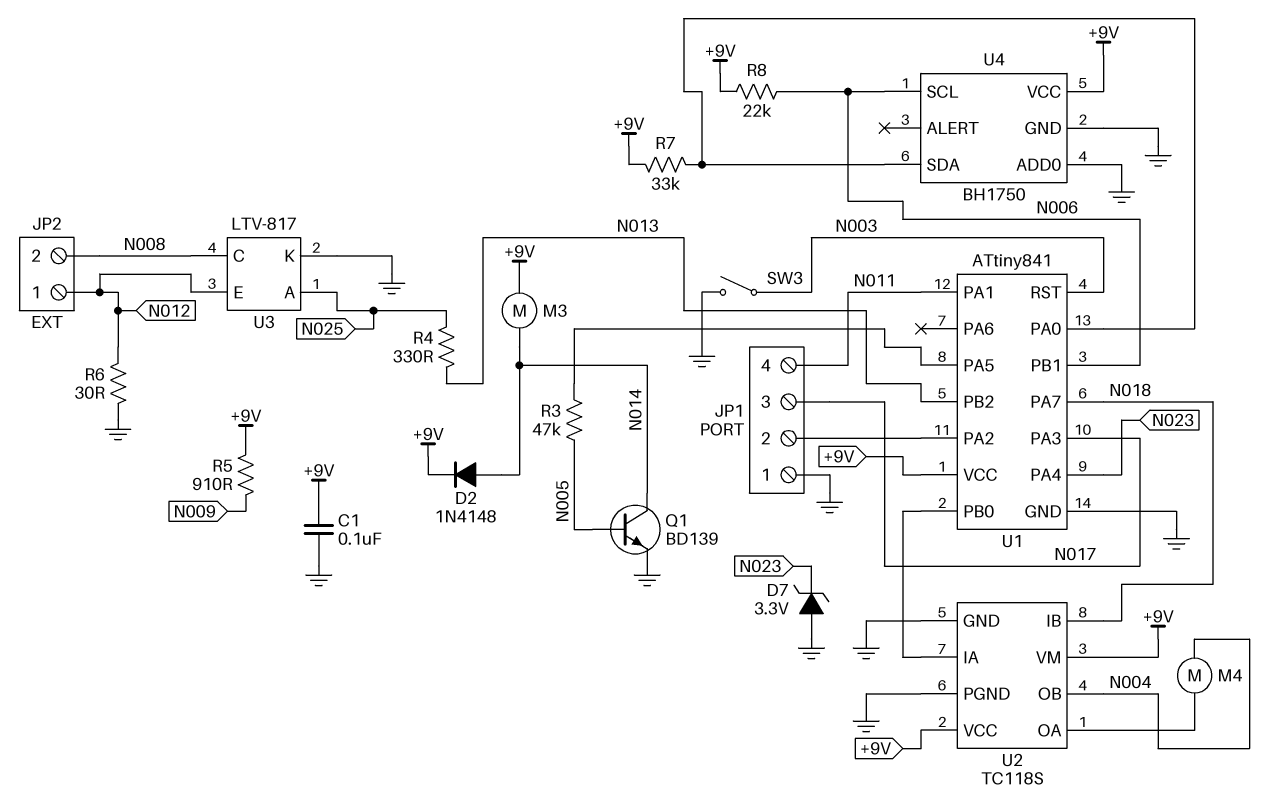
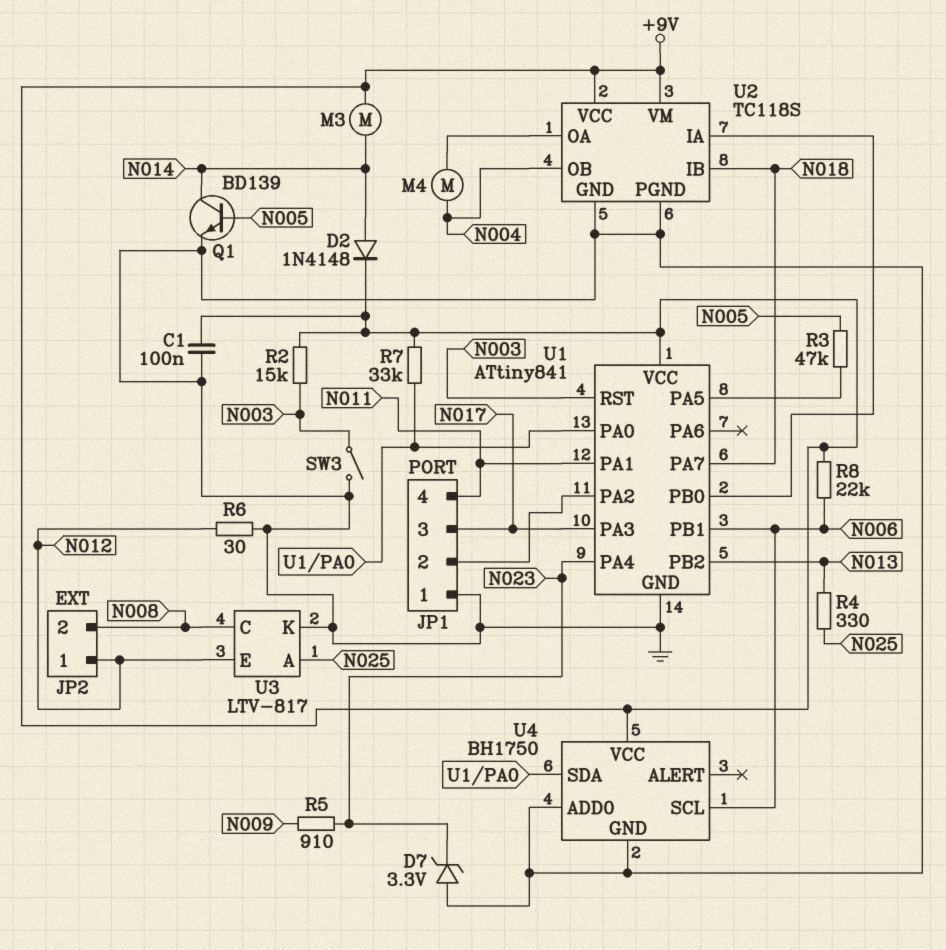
R2: none -> 15k (+9V, N003)
R5: 910 (+9V, N009) -> 910 (N009, N023)

